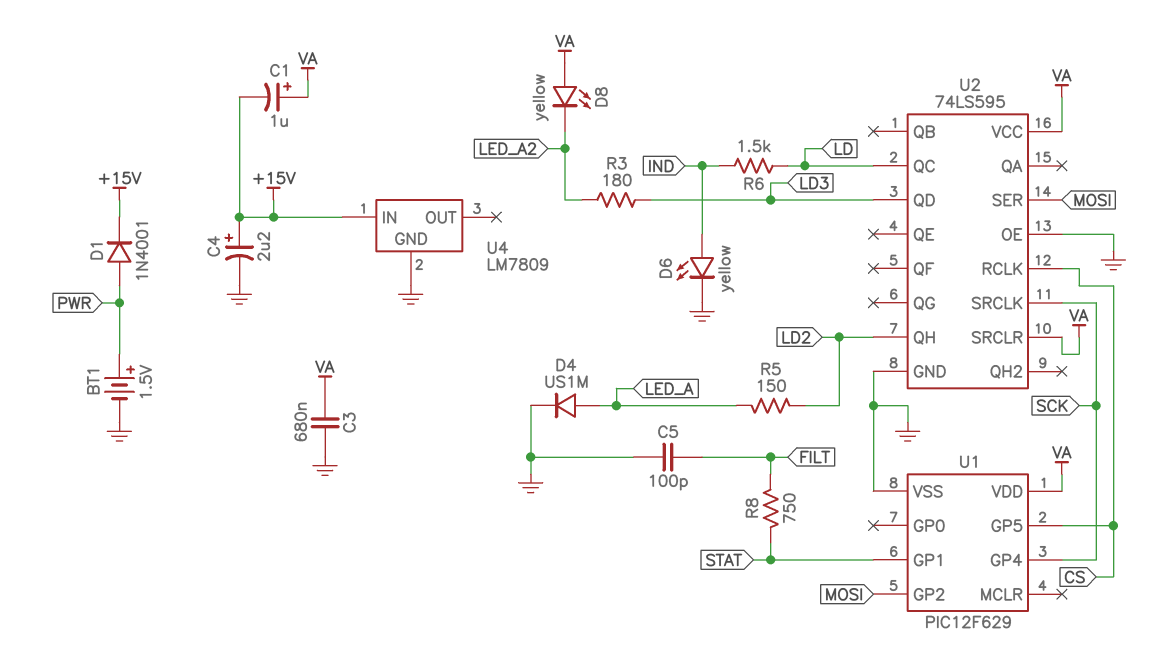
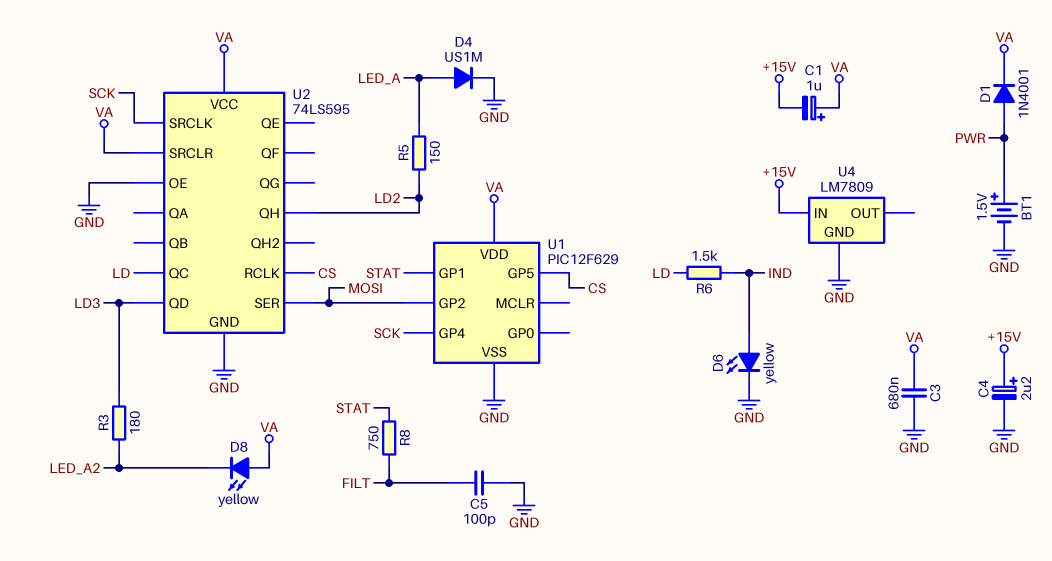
D1: diode 1N4001 (A PWR, K +15V) -> diode 1N4001 (A PWR, K VA)

